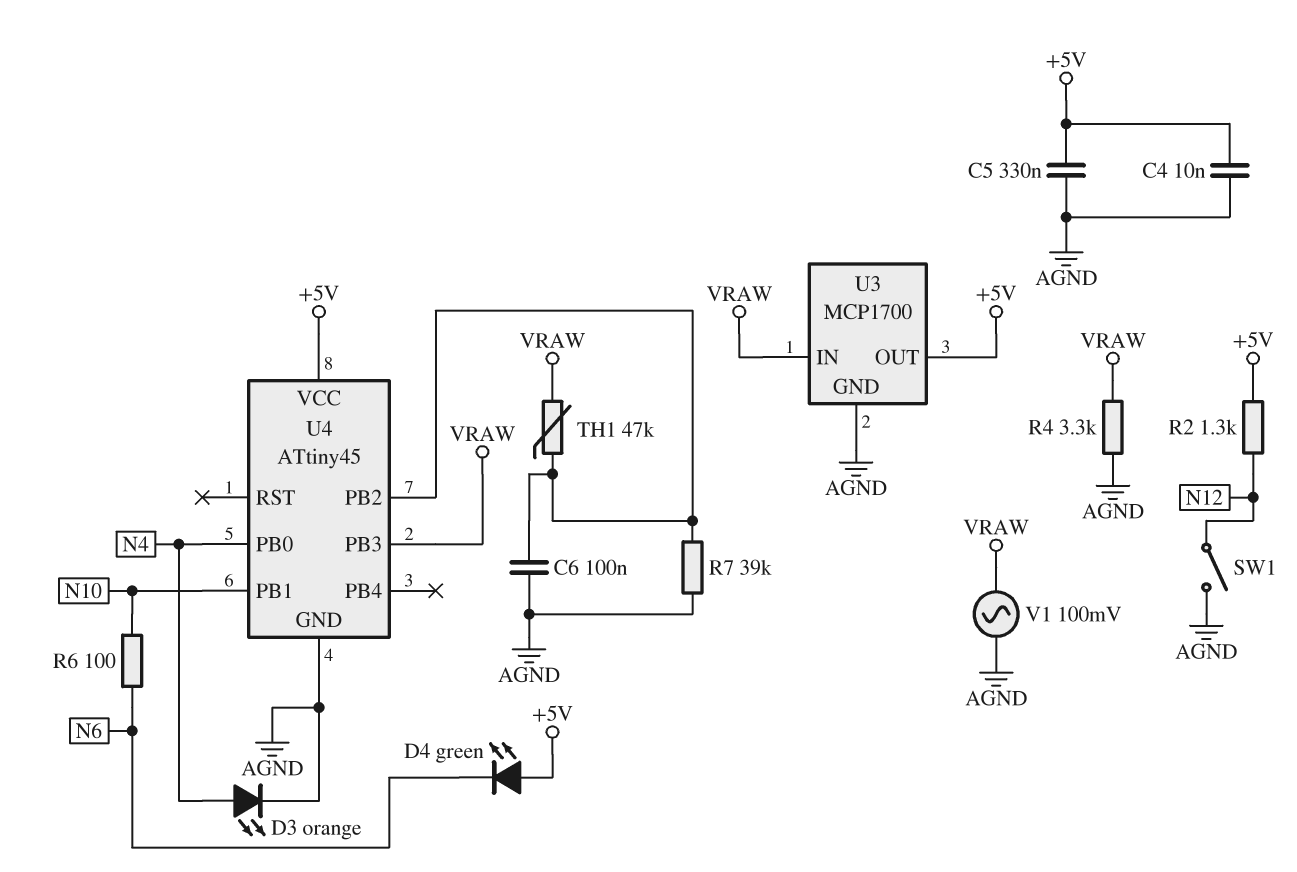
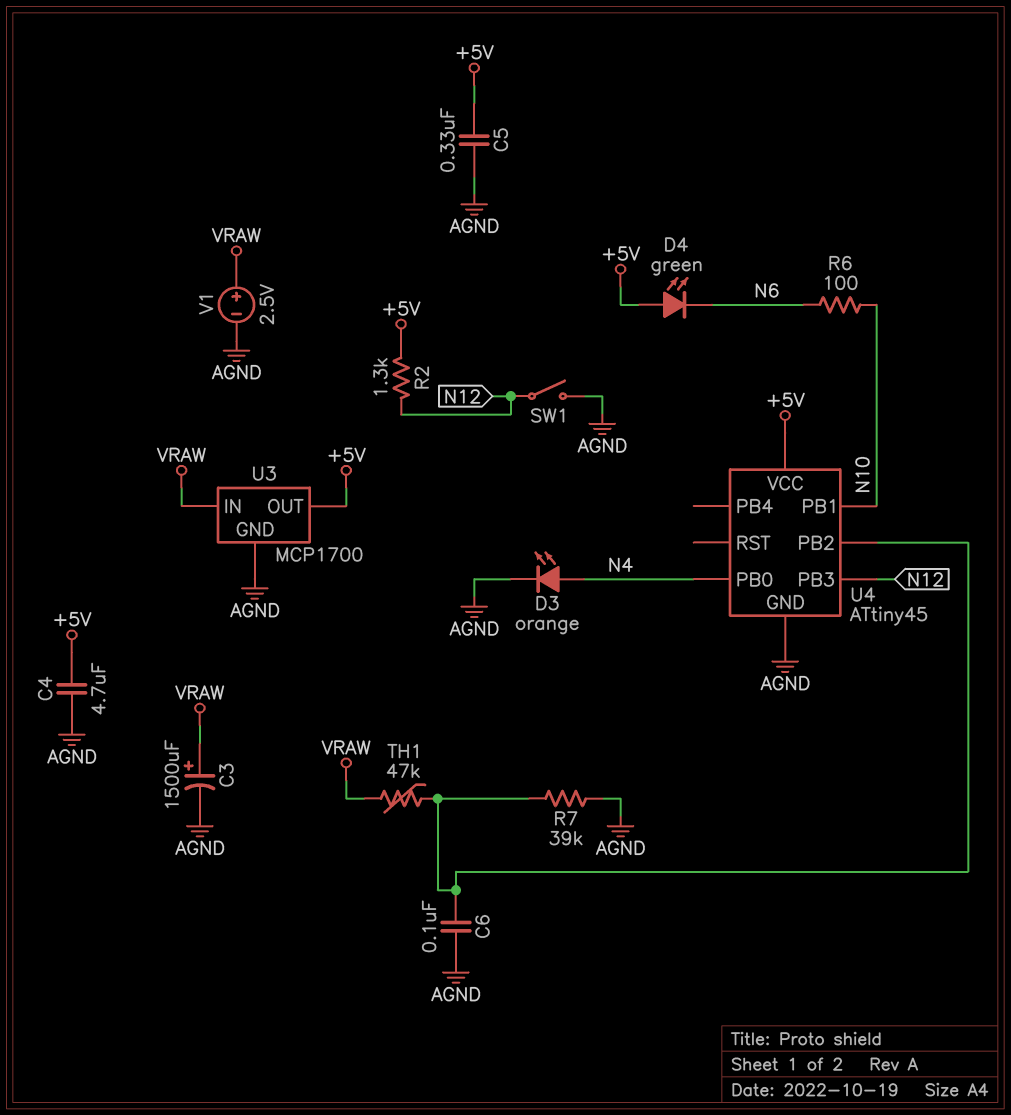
C3: none -> 1500uF (plus VRAW, minus AGND)
C4: 10nF (+5V, AGND) -> 4.7uF (+5V, AGND)
R4: 3.3k (AGND, VRAW) -> none
U4 pin PB3: VRAW -> N12
V1: AC 100mV (AGND, VRAW) -> 2.5V (plus VRAW, minus AGND)

